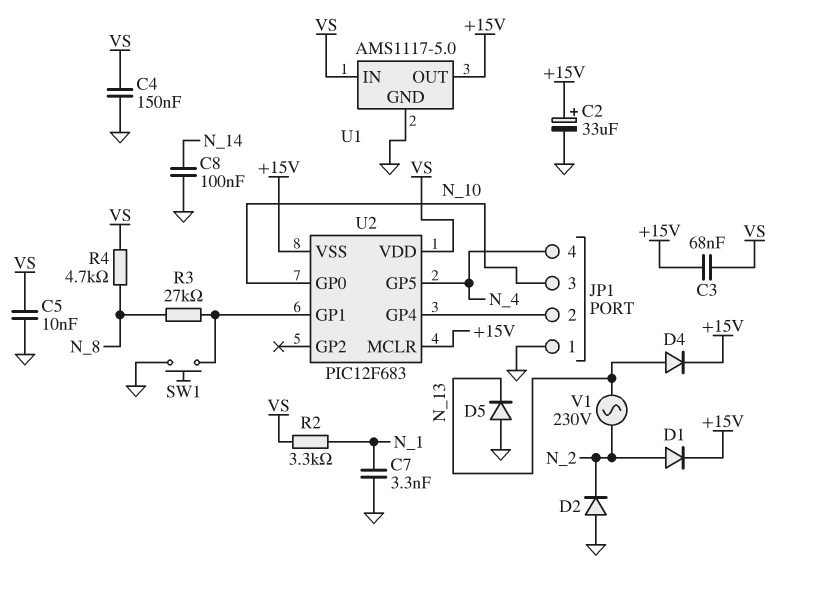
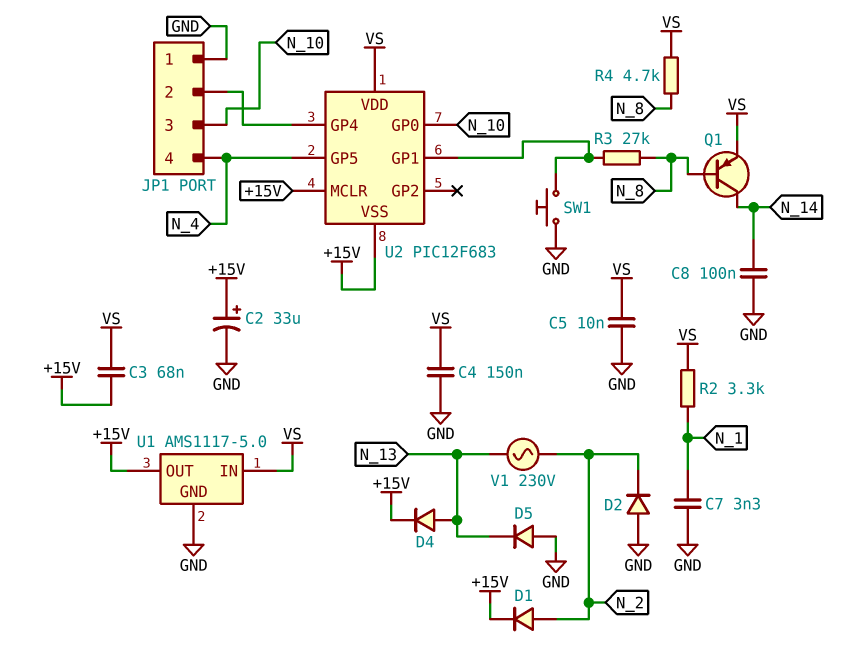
Q1: none -> PNP (B N_8, C N_14, E VS)

